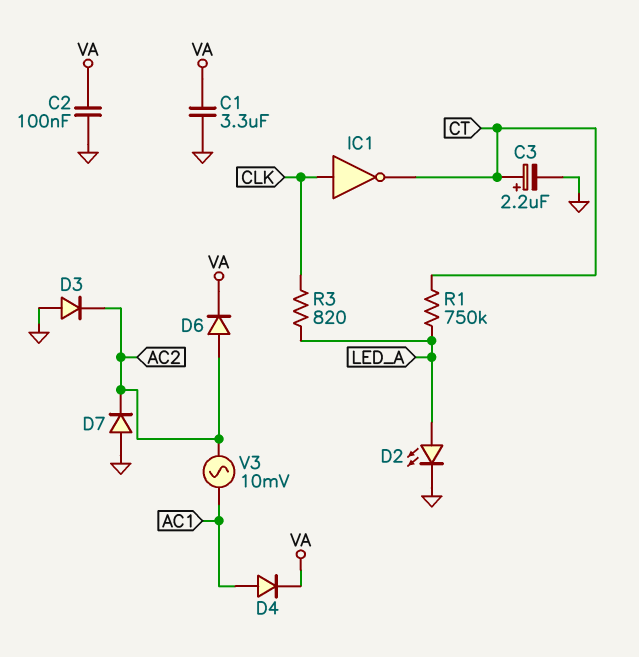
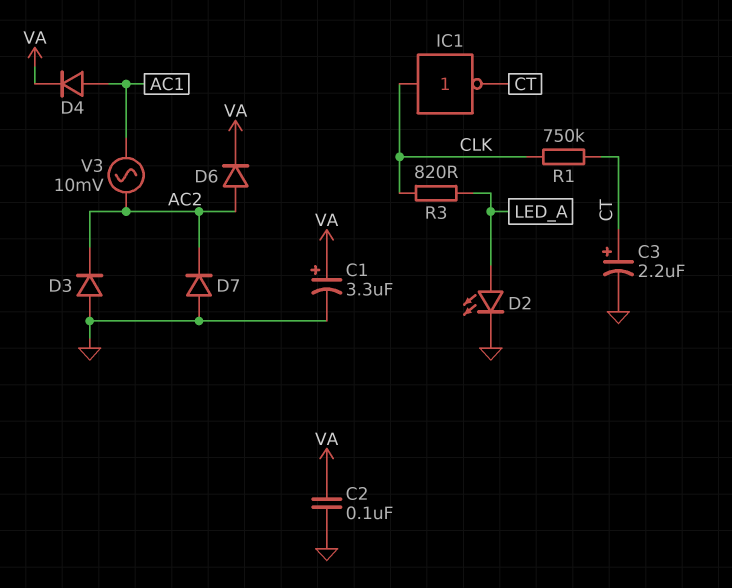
C1: 3.3uF (GND, VA) -> 3.3uF (plus VA, minus GND)
R1: 750k (CT, LED_A) -> 750k (CLK, CT)

